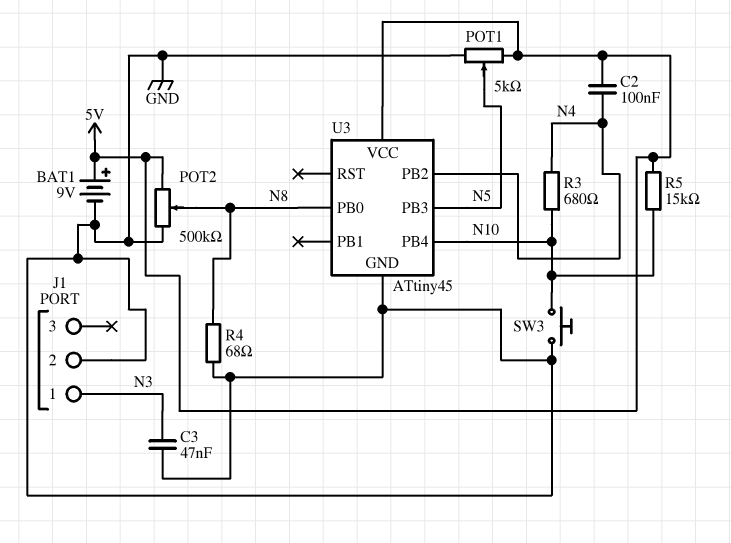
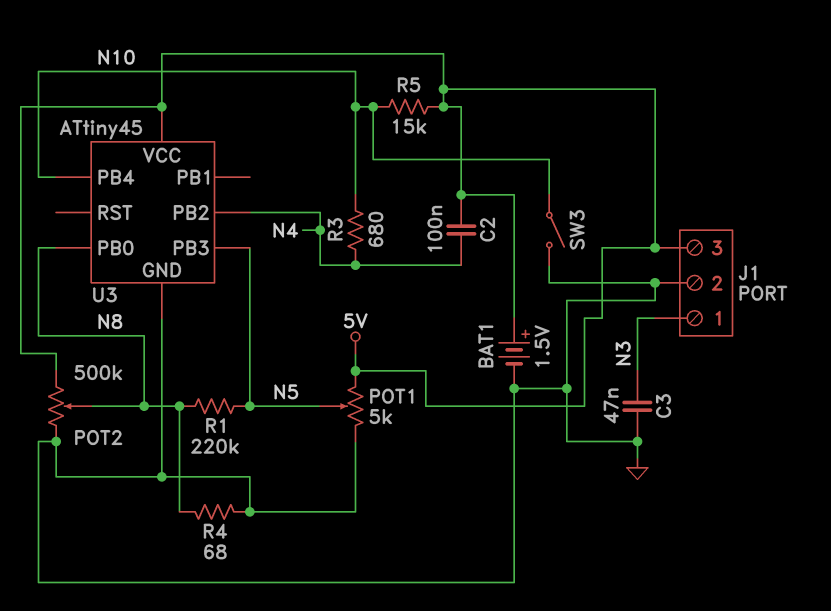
BAT1: 9V (plus 5V, minus GND) -> 1.5V (plus 5V, minus GND)
J1 pin 3: none -> 5V
R1: none -> 220k (N5, N8)
SW3: button (GND, N10) -> switch (GND, N10)

